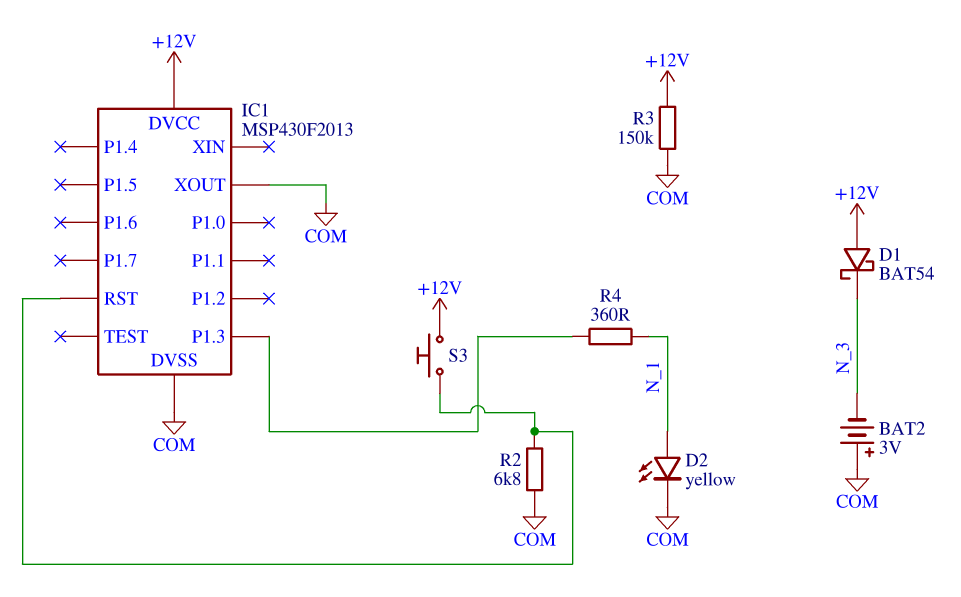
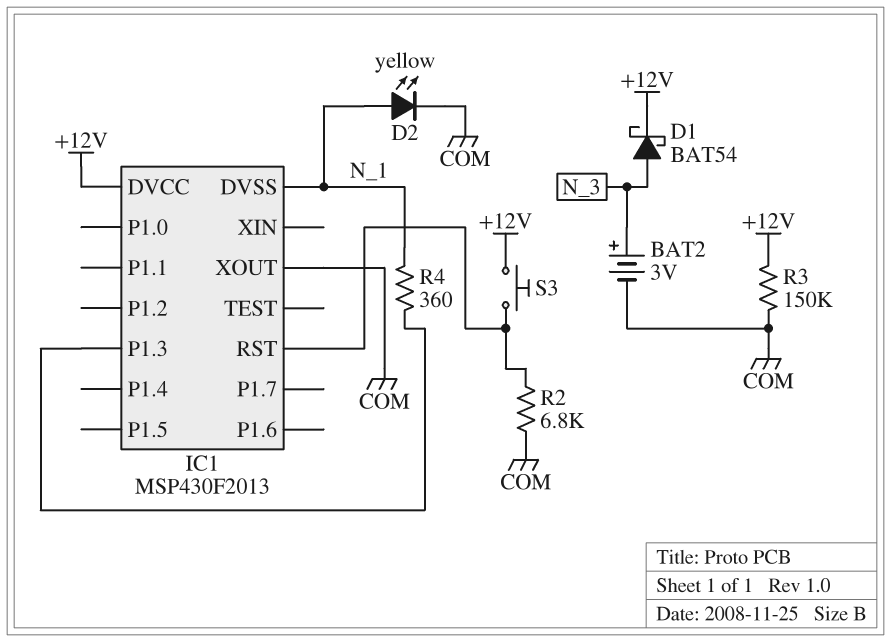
BAT2: 3V (plus COM, minus N_3) -> 3V (plus N_3, minus COM)
D1: schottky BAT54 (A +12V, K N_3) -> schottky BAT54 (A N_3, K +12V)
IC1 pin DVSS: COM -> N_1

